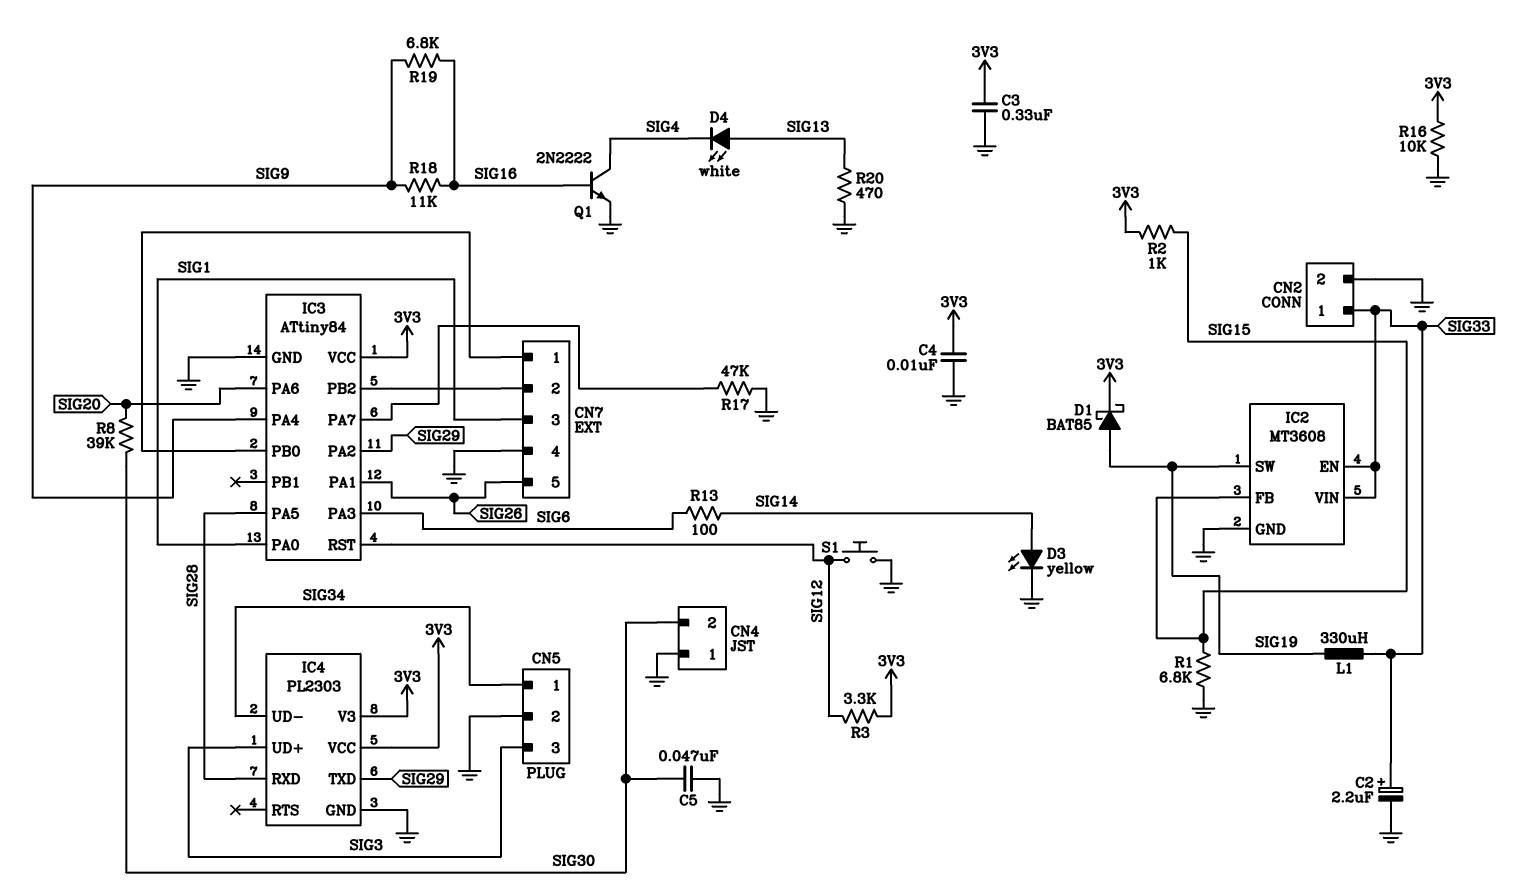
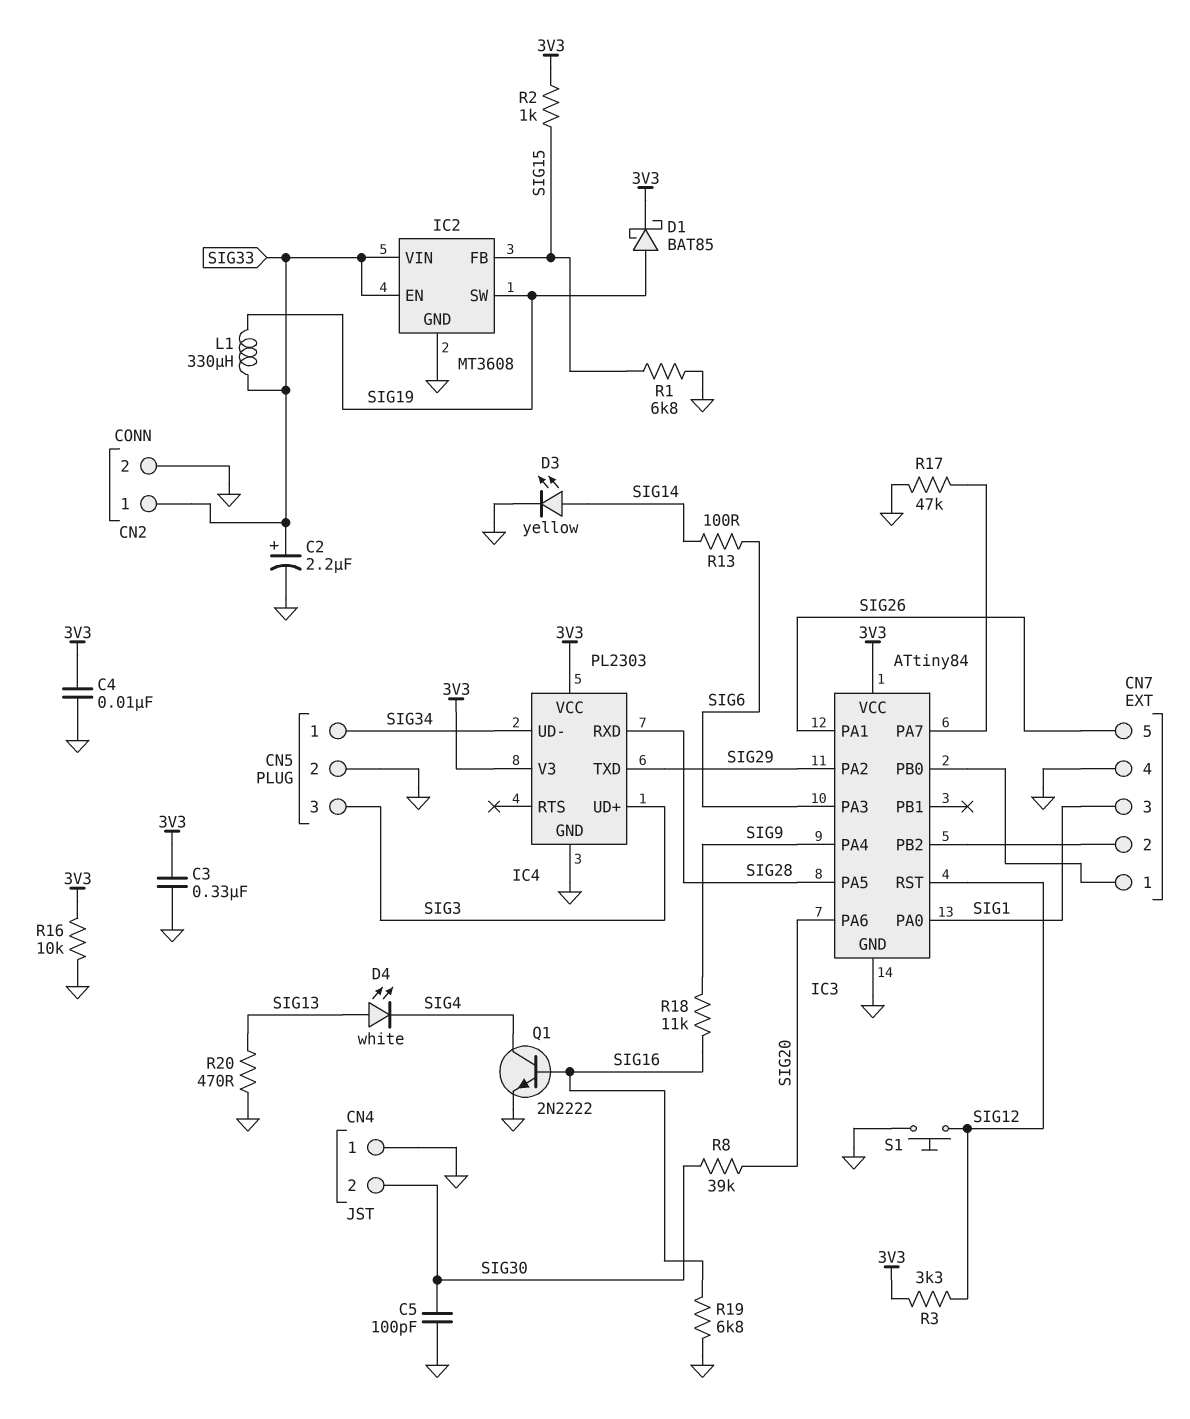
C5: 47nF (GND, SIG30) -> 100pF (GND, SIG30)
R19: 6.8k (SIG9, SIG16) -> 6.8k (GND, SIG16)

